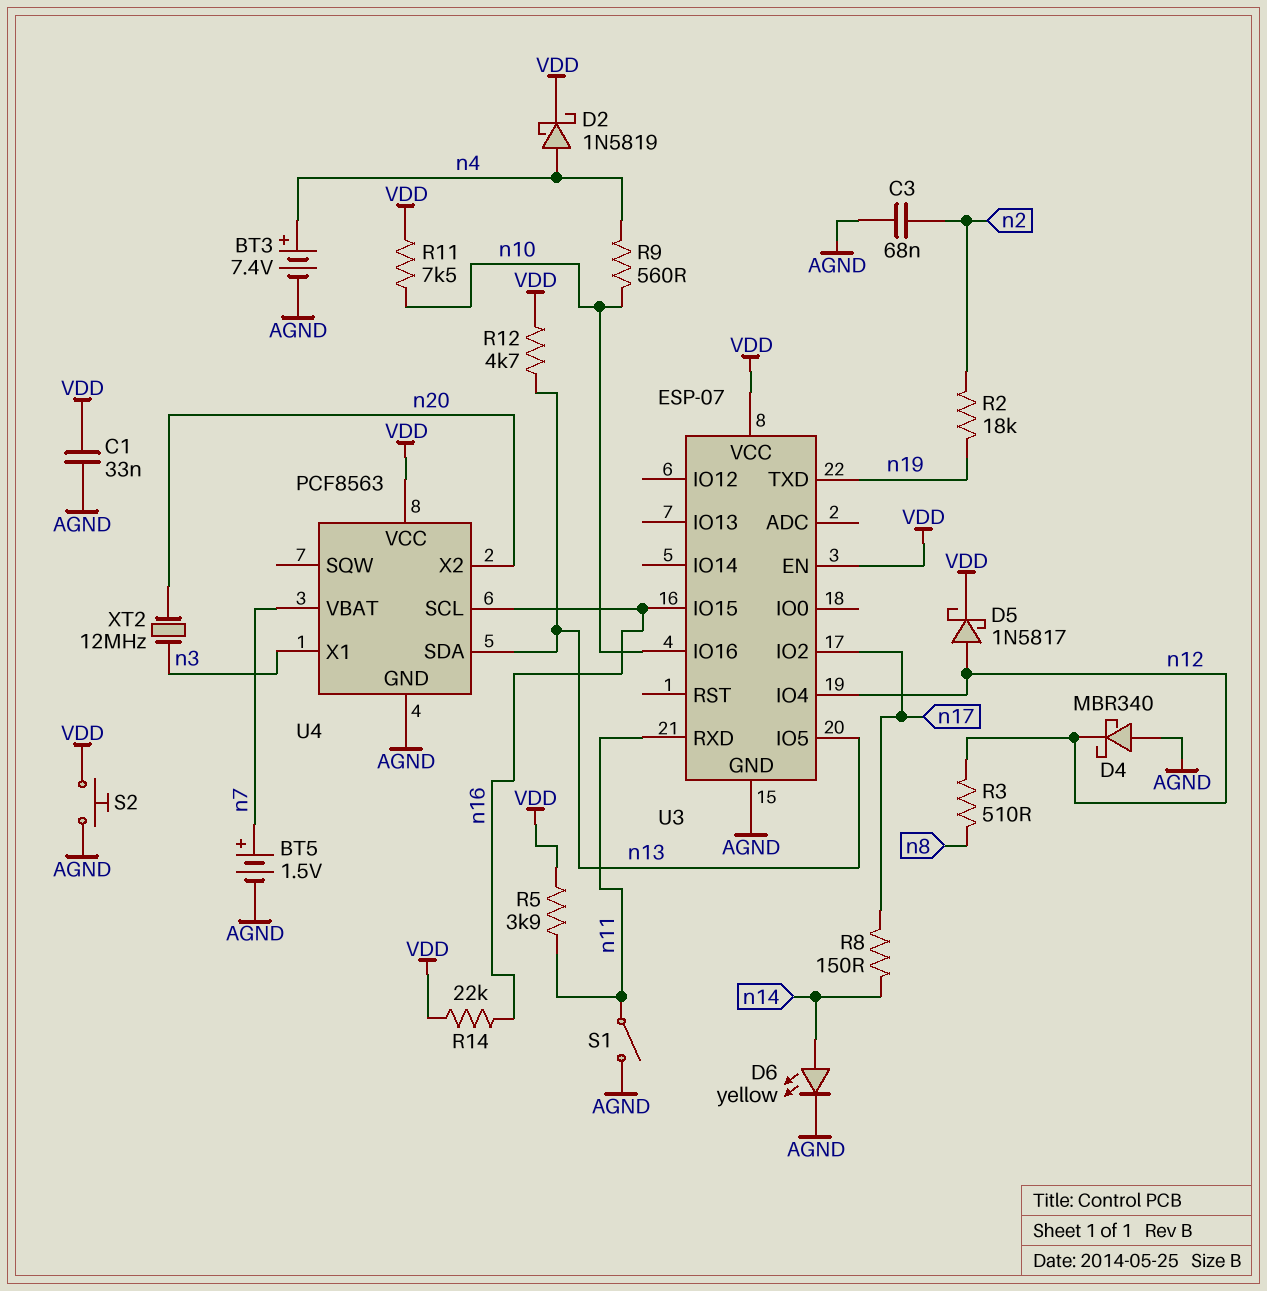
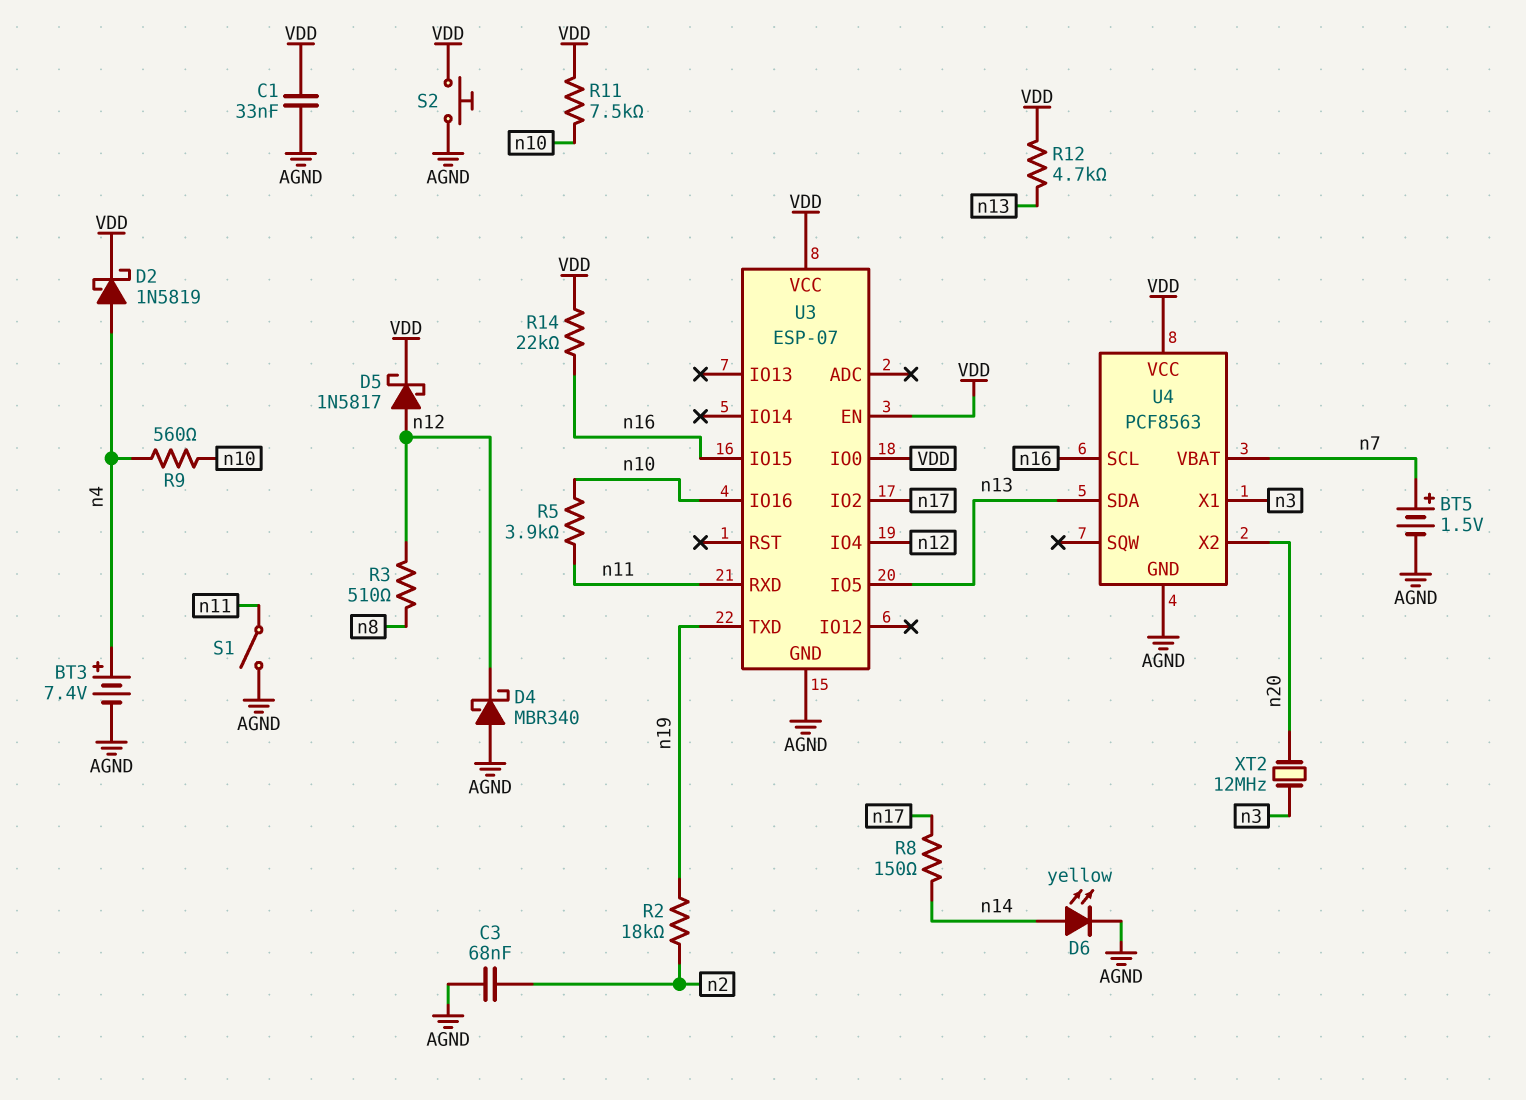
R5: 3.9k (VDD, n11) -> 3.9k (n10, n11)
U3 pin IO0: none -> VDD

